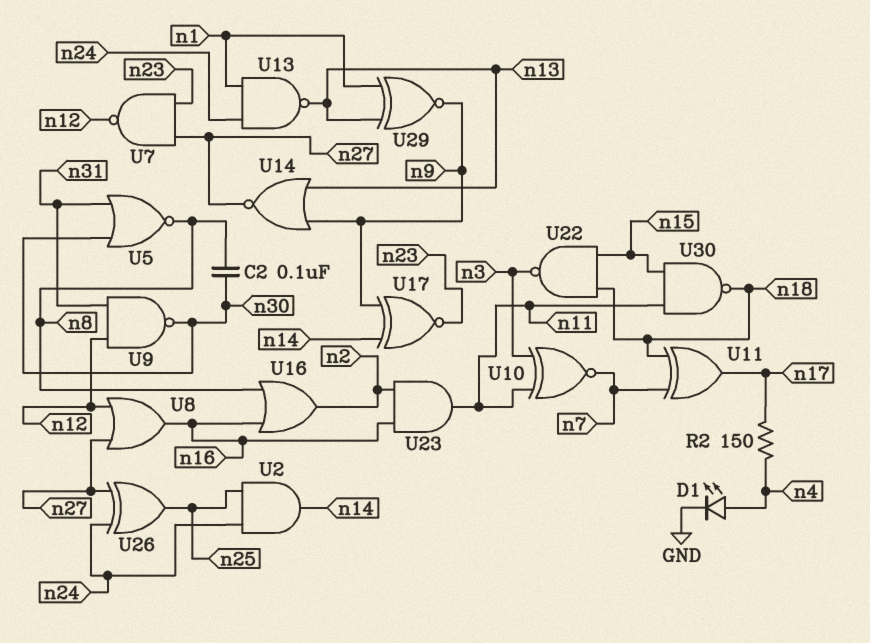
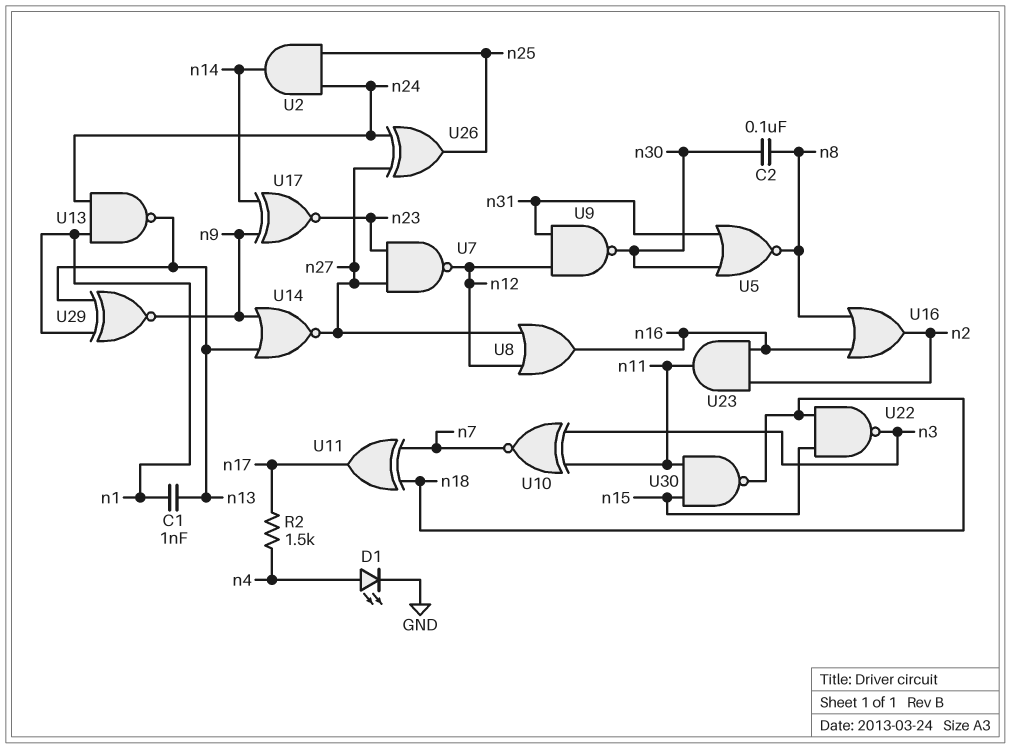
C1: none -> 1nF (n1, n13)
R2: 150 (n4, n17) -> 1.5k (n4, n17)

